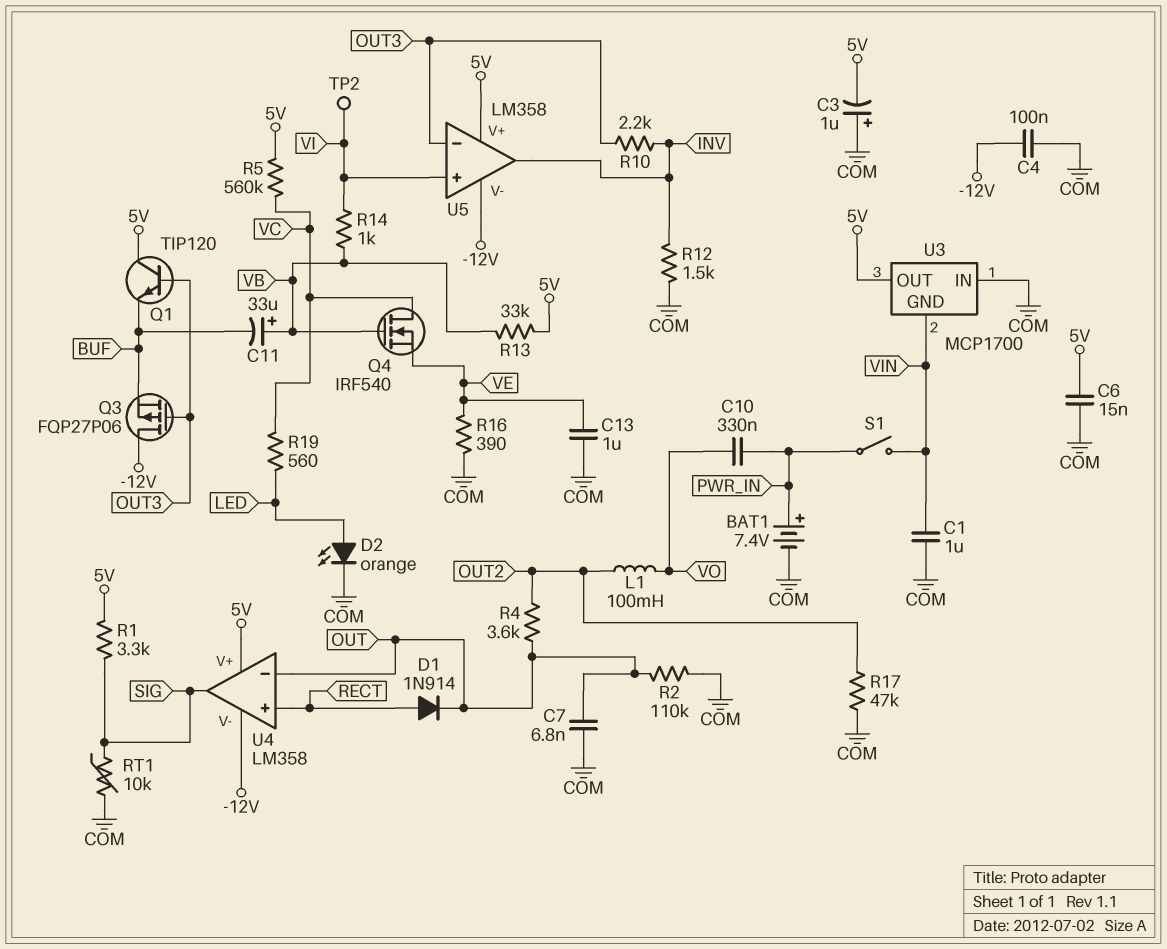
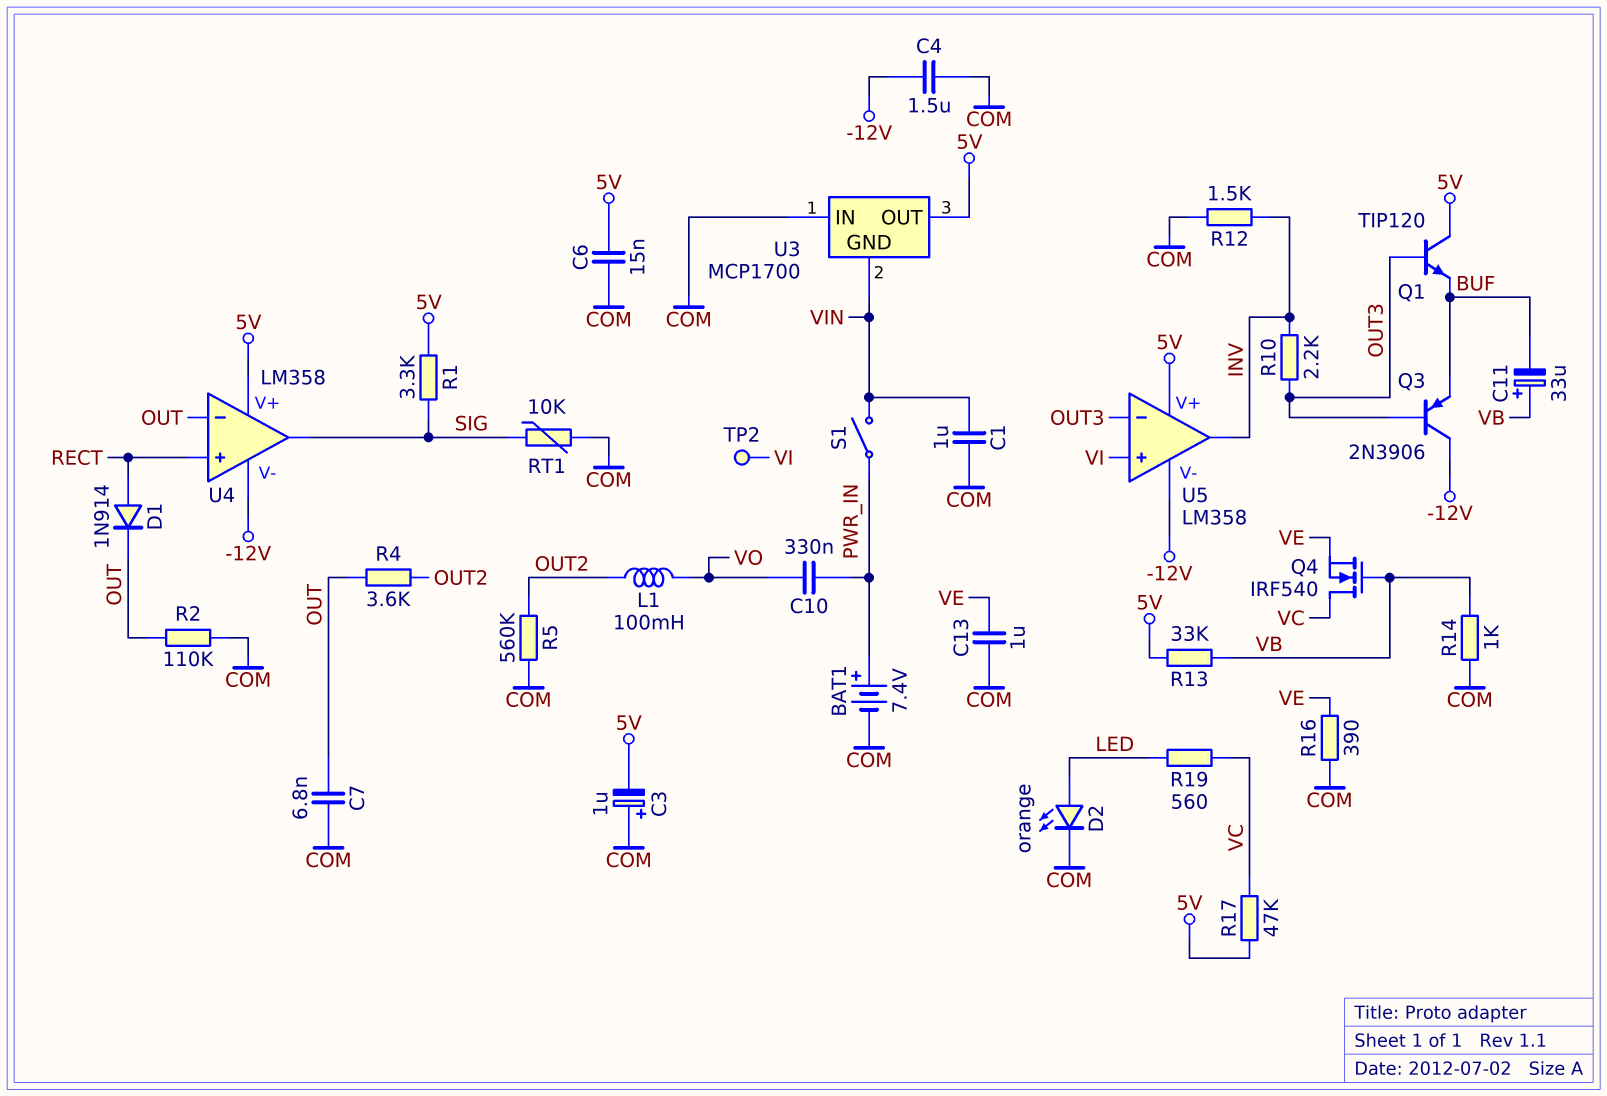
C4: 100nF (-12V, COM) -> 1.5uF (-12V, COM)
Q3: PMOS FQP27P06 (G OUT3, D -12V, S BUF) -> PNP 2N3906 (B OUT3, C -12V, E BUF)
R5: 560k (5V, VC) -> 560k (COM, OUT2)
R14: 1k (VB, VI) -> 1k (COM, VB)
R17: 47k (COM, OUT2) -> 47k (5V, VC)

